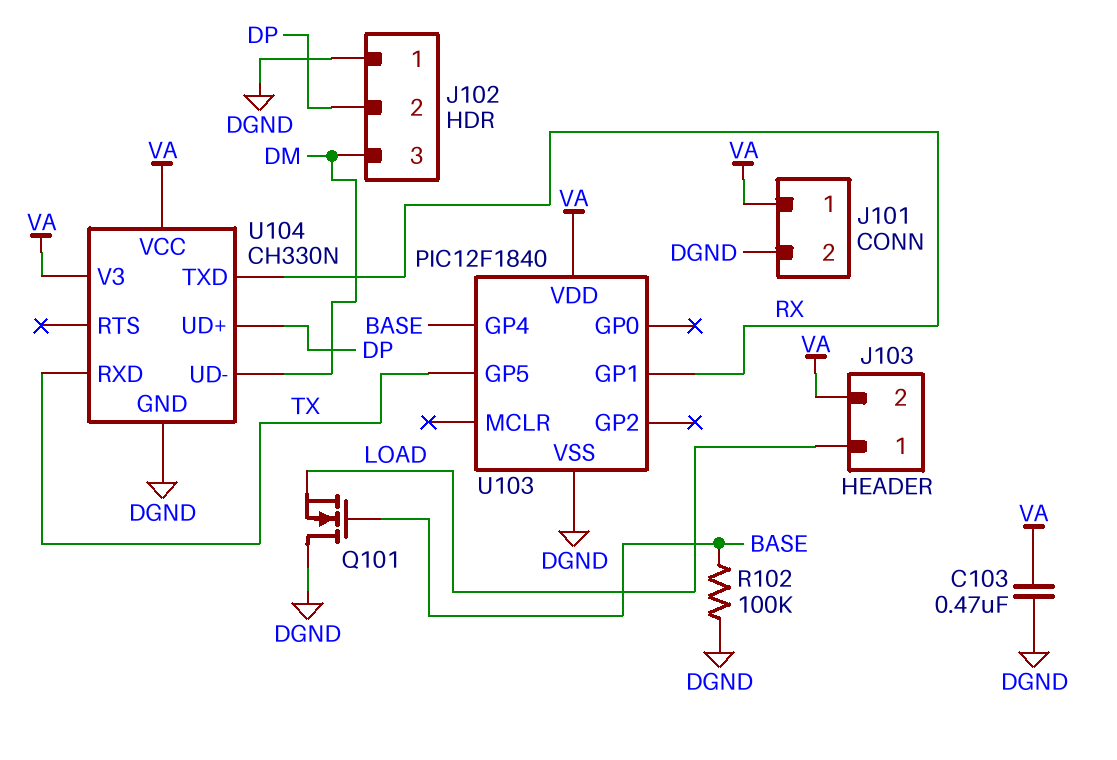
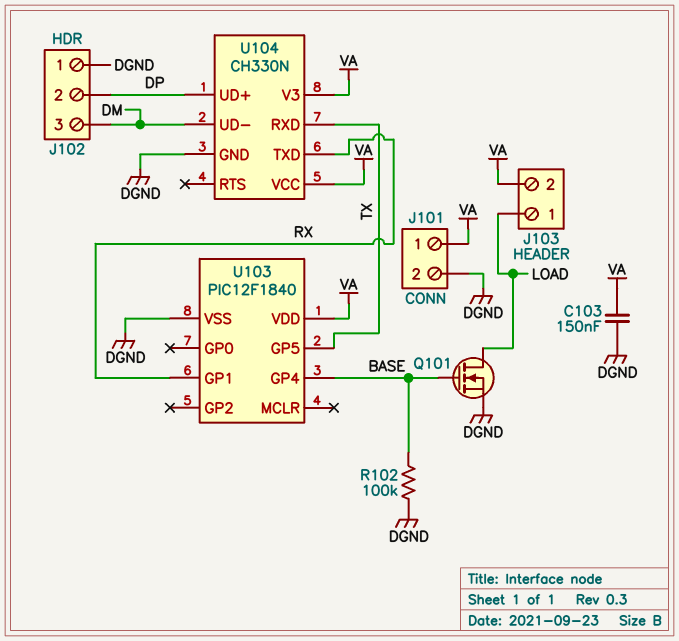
C103: 470nF (DGND, VA) -> 150nF (DGND, VA)
Q101: NMOS (G BASE, D DGND, S LOAD) -> NMOS (G BASE, D LOAD, S DGND)

